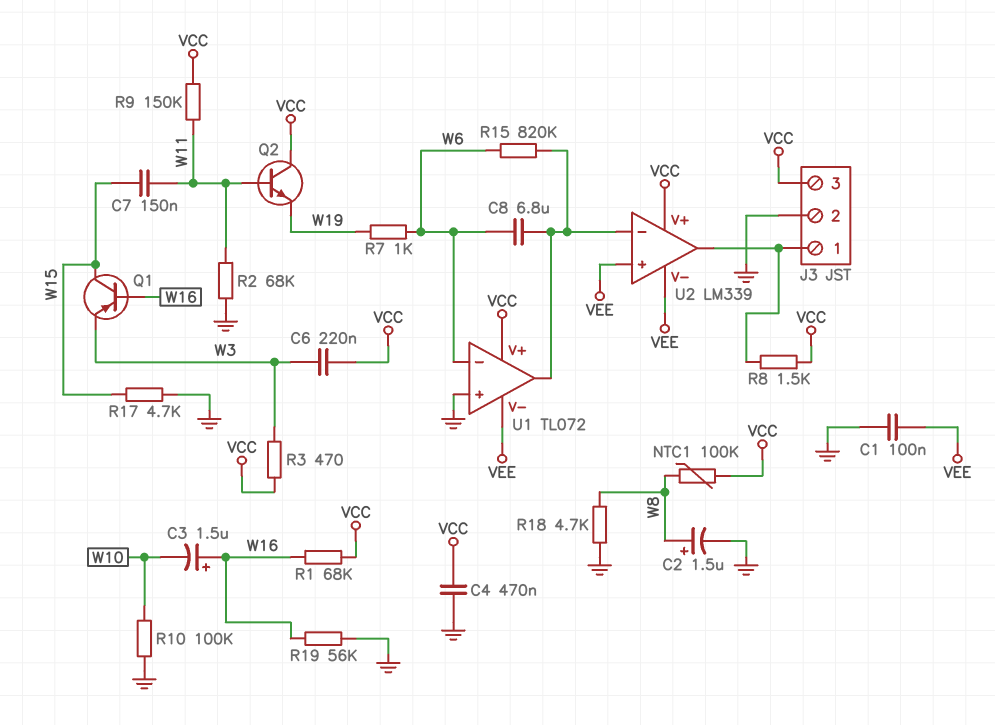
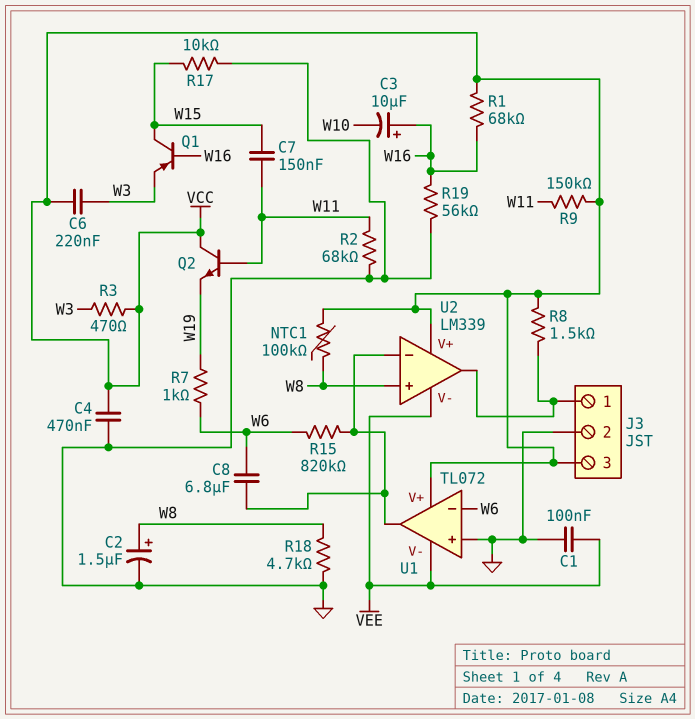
C3: 1.5uF (plus W16, minus W10) -> 10uF (plus W16, minus W10)
R10: 100k (GND, W10) -> none
R17: 4.7k (GND, W15) -> 10k (GND, W15)
U2 pin in+: VEE -> W8

